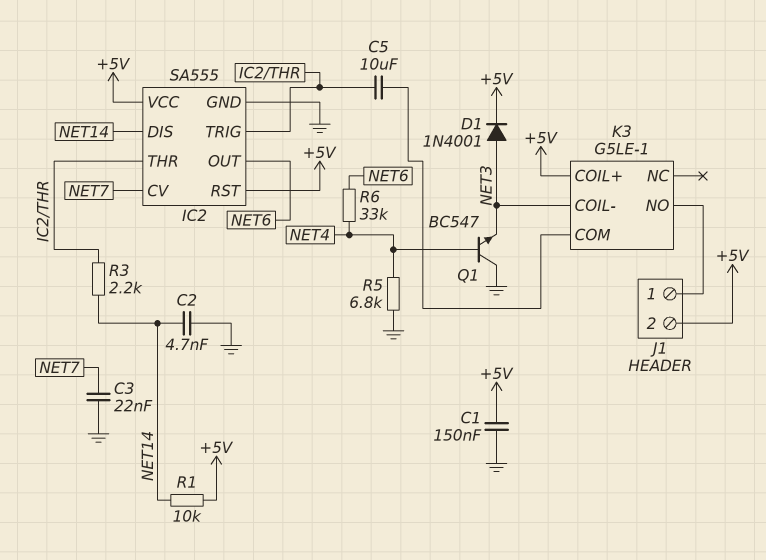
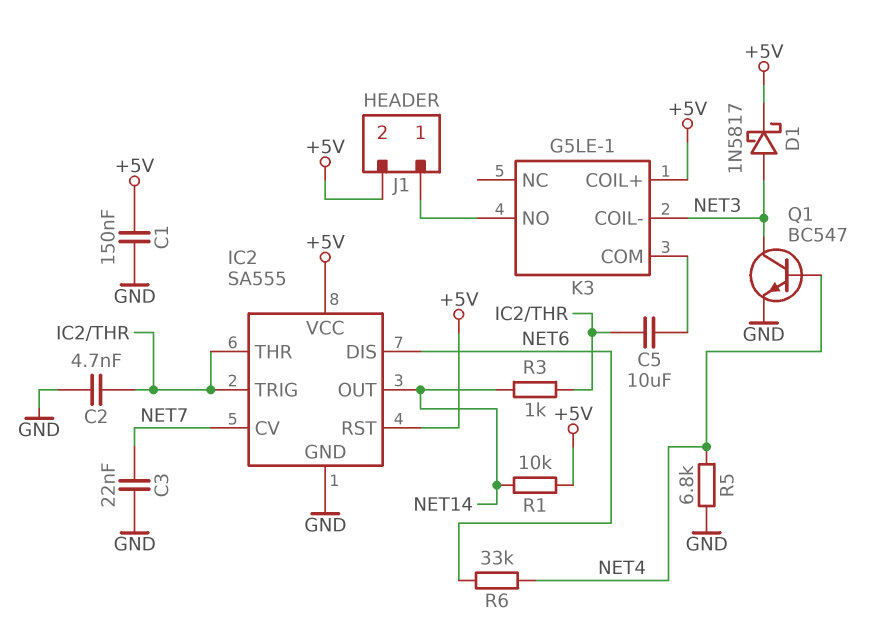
C2: 4.7nF (GND, NET14) -> 4.7nF (GND, IC2/THR)
D1: diode 1N4001 (A NET3, K +5V) -> schottky 1N5817 (A NET3, K +5V)
IC2 pin DIS: NET14 -> NET6
IC2 pin OUT: NET6 -> NET14
Q1: NPN BC547 (B NET4, C GND, E NET3) -> NPN BC547 (B NET4, C NET3, E GND)
R3: 2.2k (IC2/THR, NET14) -> 1k (IC2/THR, NET14)

